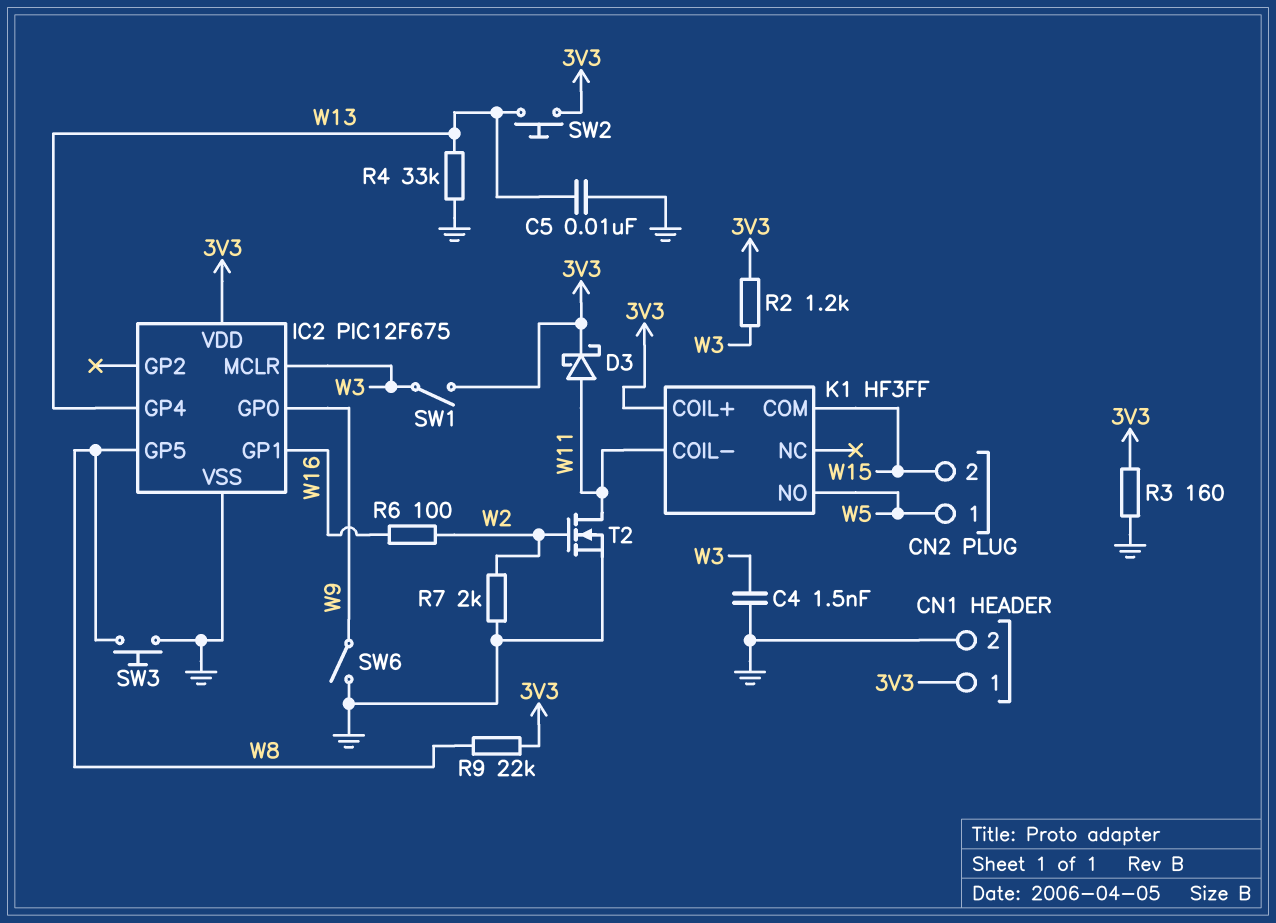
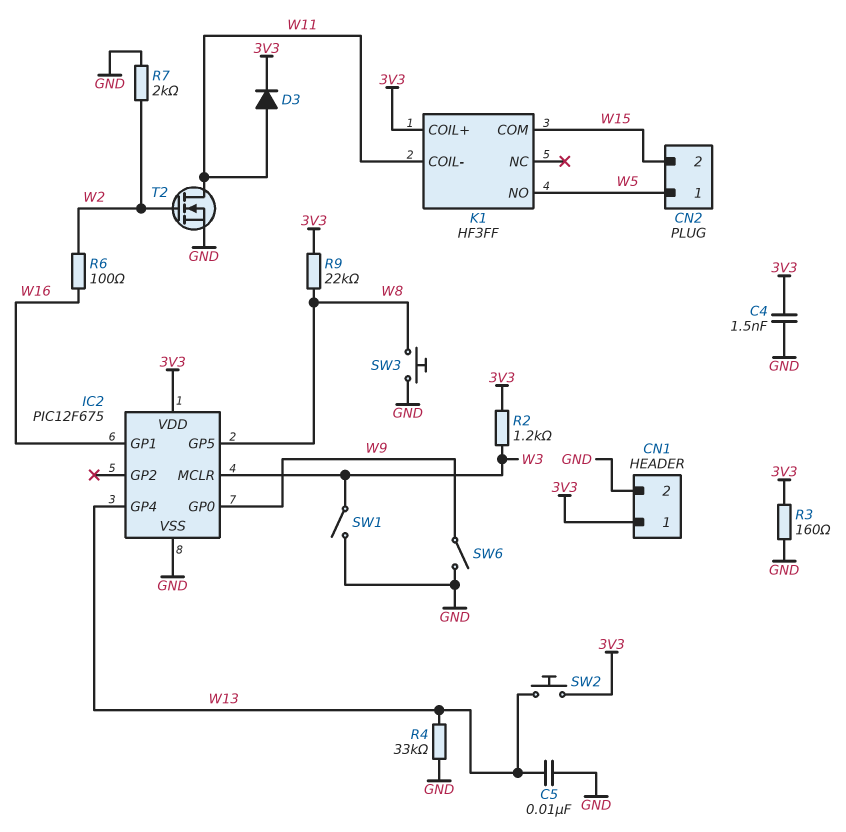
C4: 1.5nF (GND, W3) -> 1.5nF (3V3, GND)
D3: schottky (A W11, K 3V3) -> diode (A W11, K 3V3)
SW1: switch (3V3, W3) -> switch (GND, W3)

